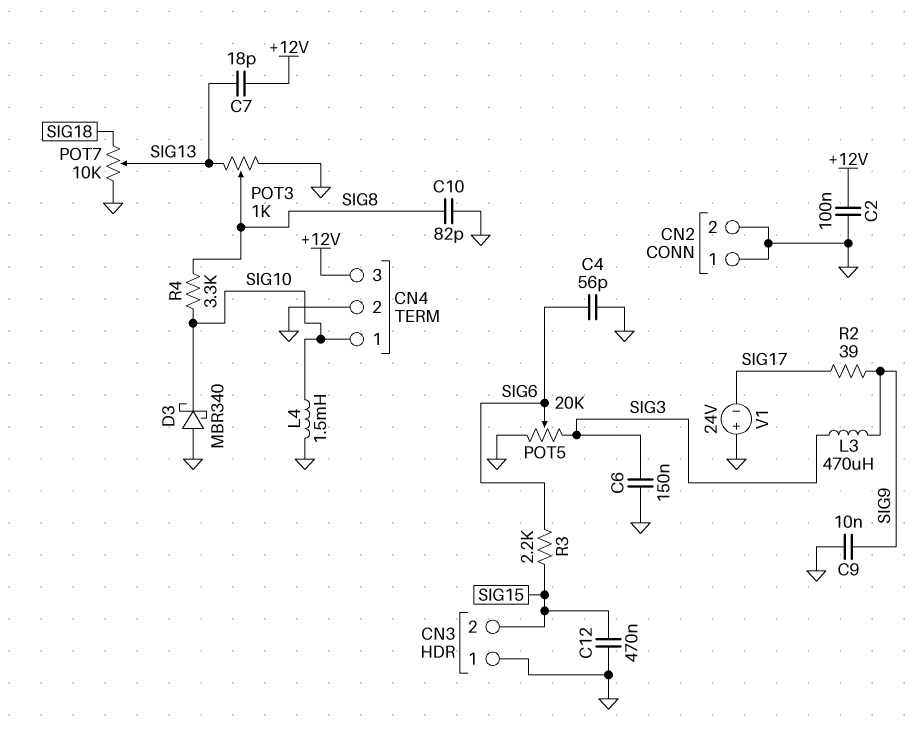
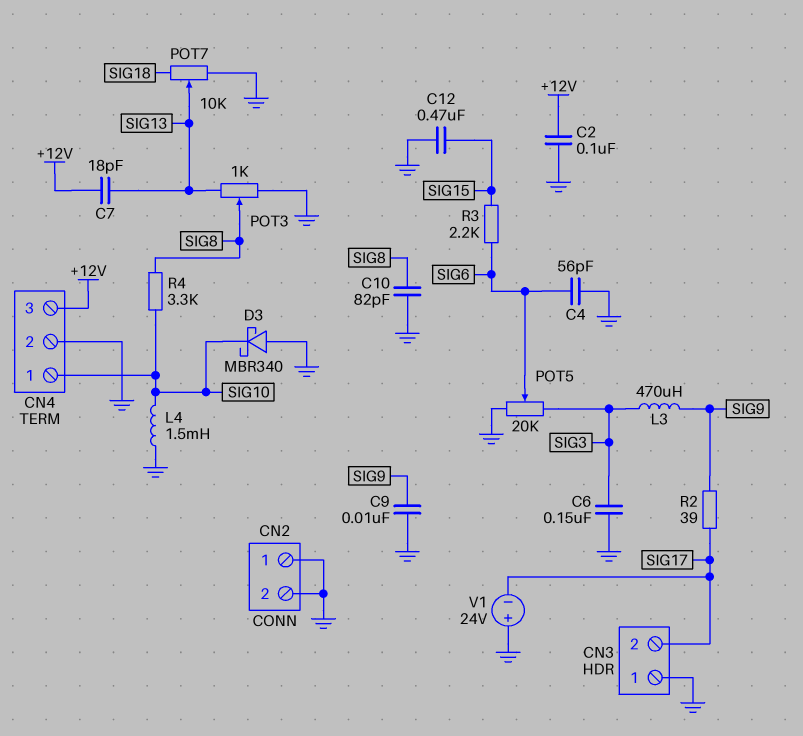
CN3 pin 2: SIG15 -> SIG17

